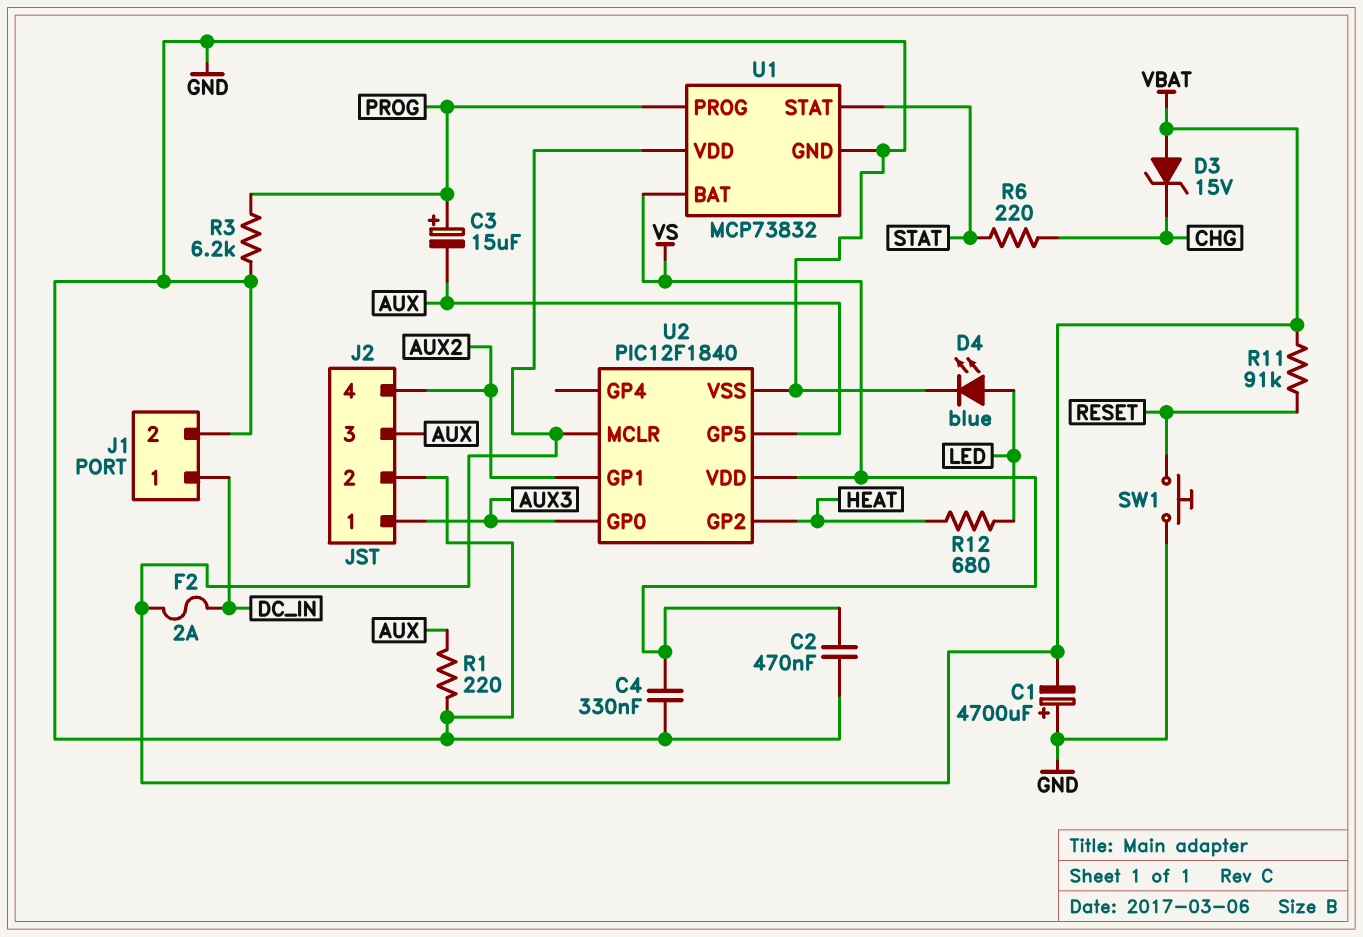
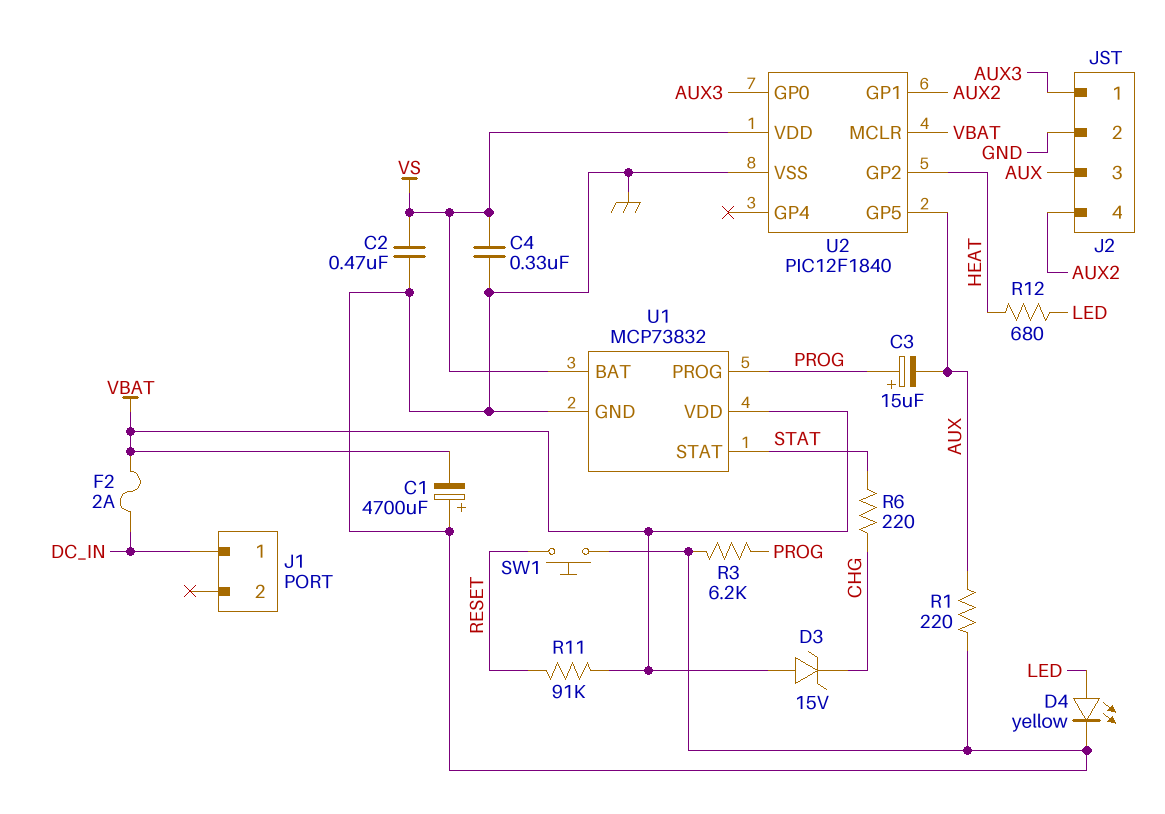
D4: LED blue (A LED, K GND) -> LED yellow (A LED, K GND)
J1 pin 2: GND -> none

